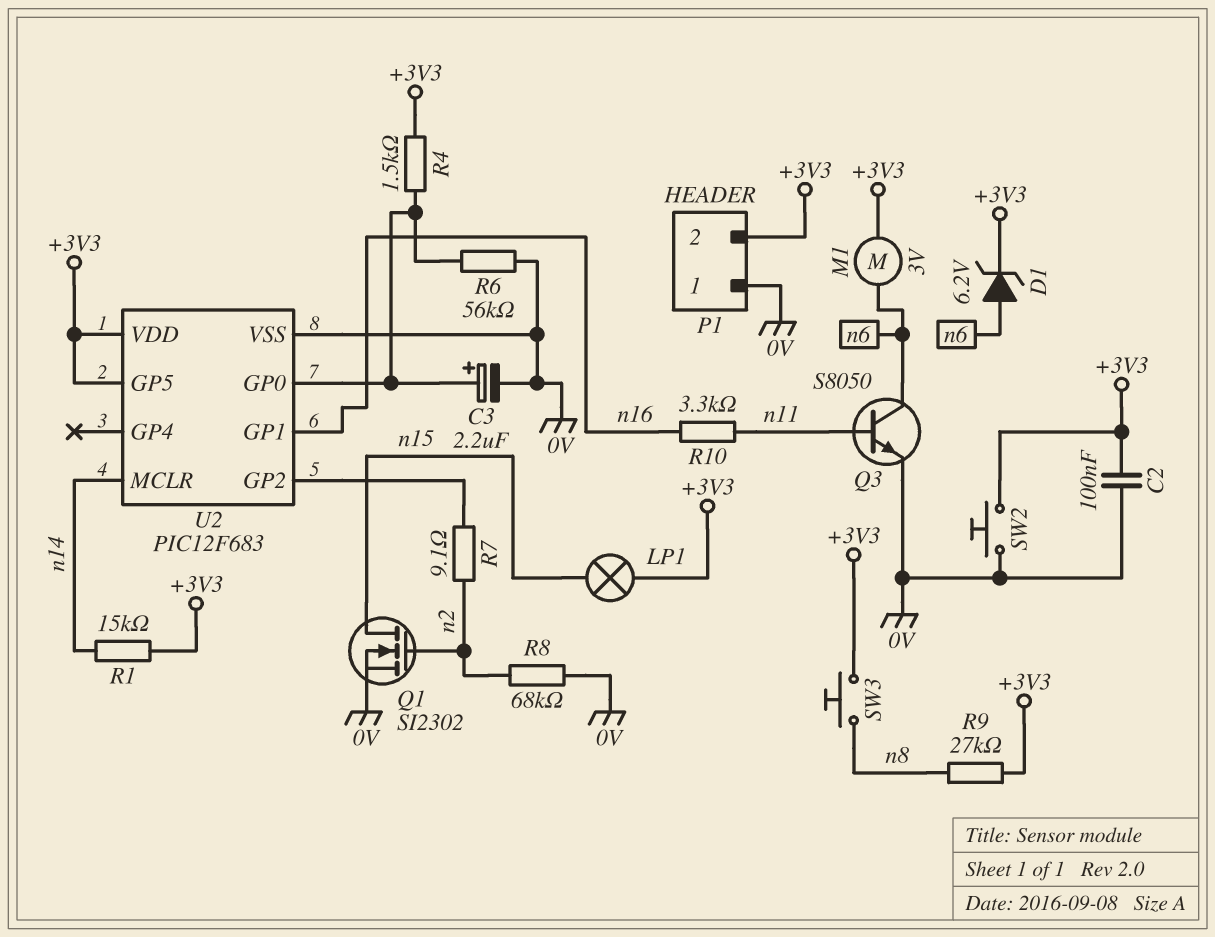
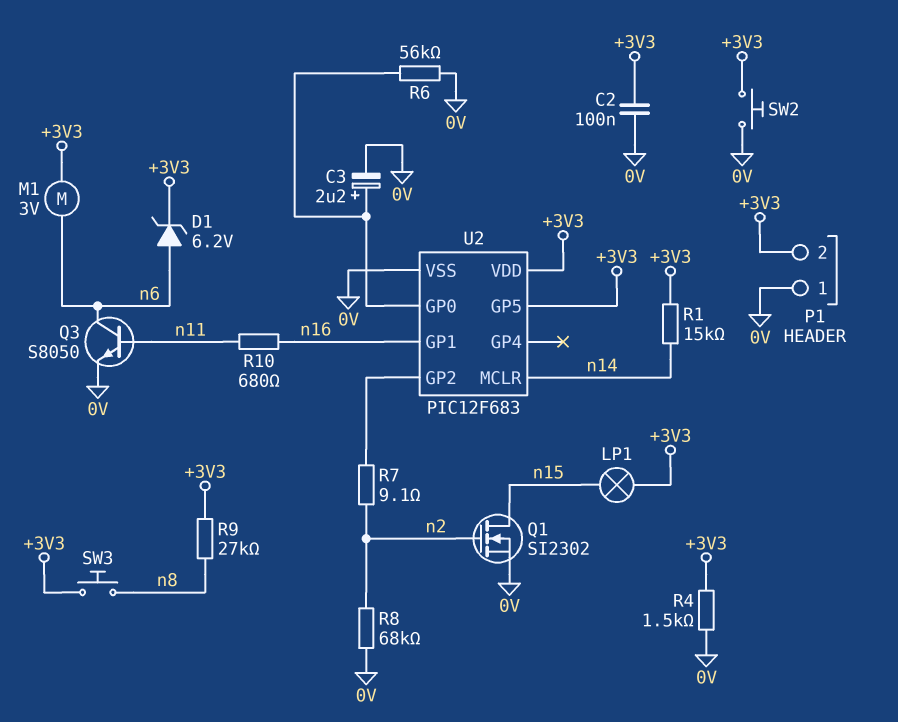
R4: 1.5k (+3V3, U2/GP0) -> 1.5k (+3V3, 0V)
R10: 3.3k (n11, n16) -> 680 (n11, n16)

